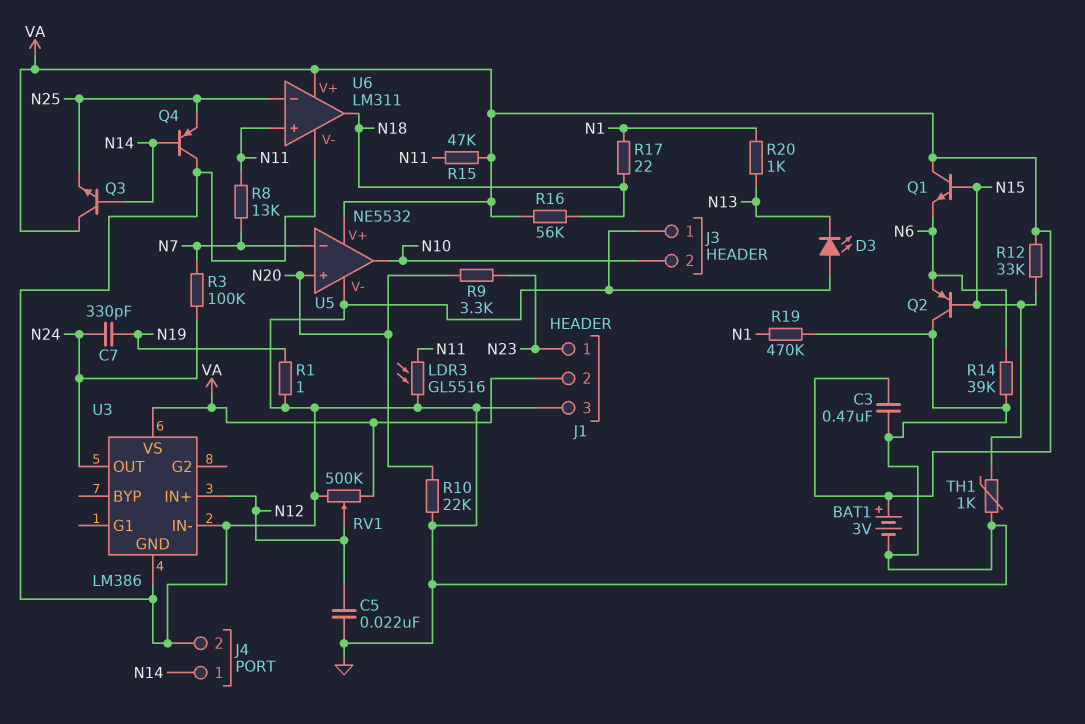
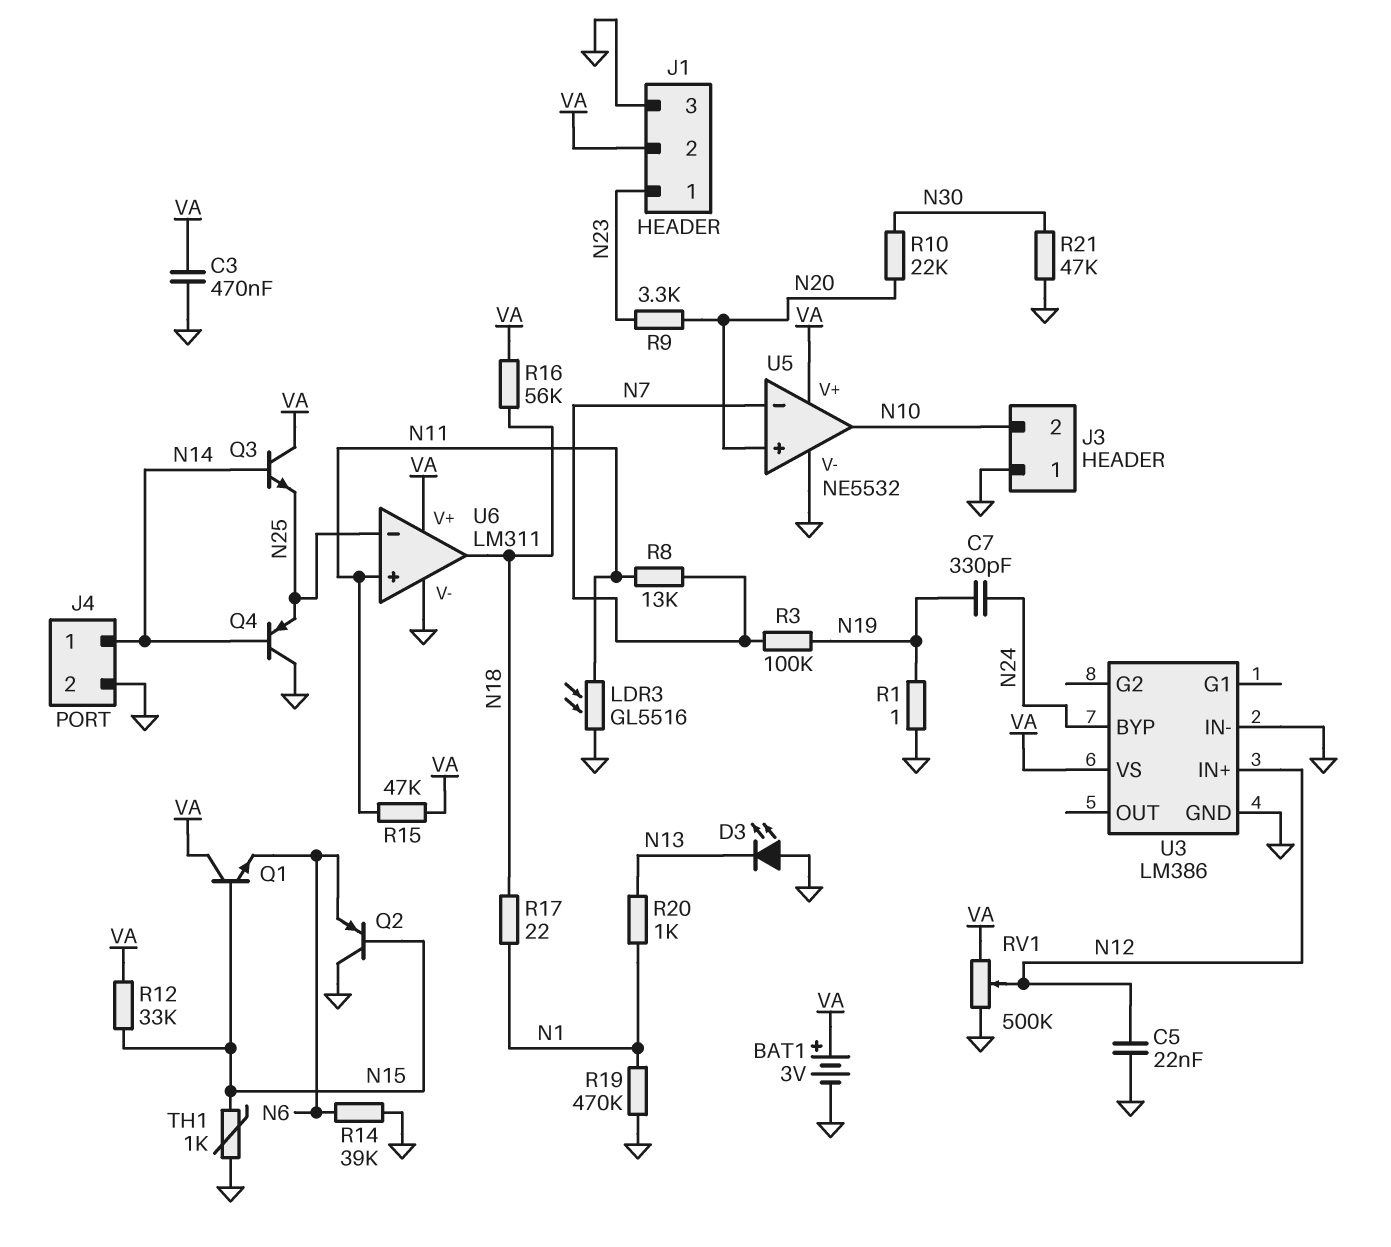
R3: 100k (N7, N24) -> 100k (N7, N19)
R10: 22k (GND, N20) -> 22k (N20, N30)
R21: none -> 47k (GND, N30)
U3 pin BYP: none -> N24
U3 pin OUT: N24 -> none

